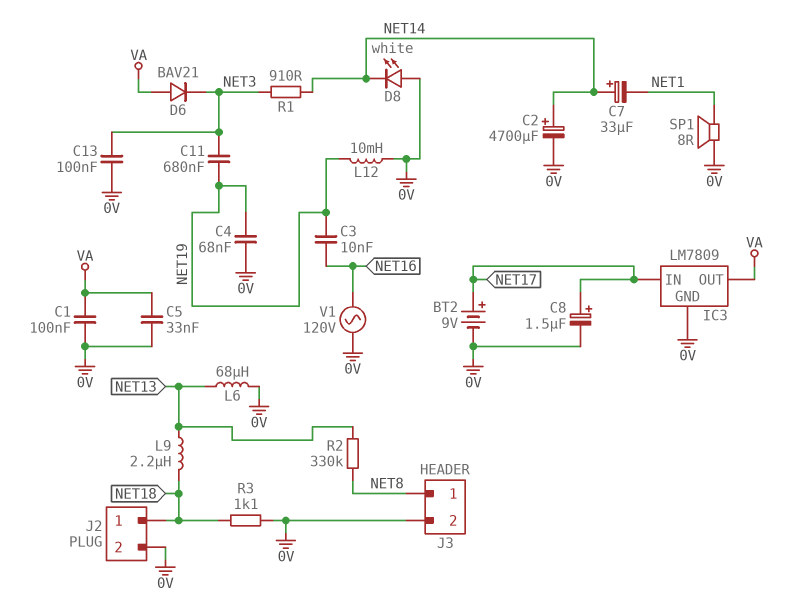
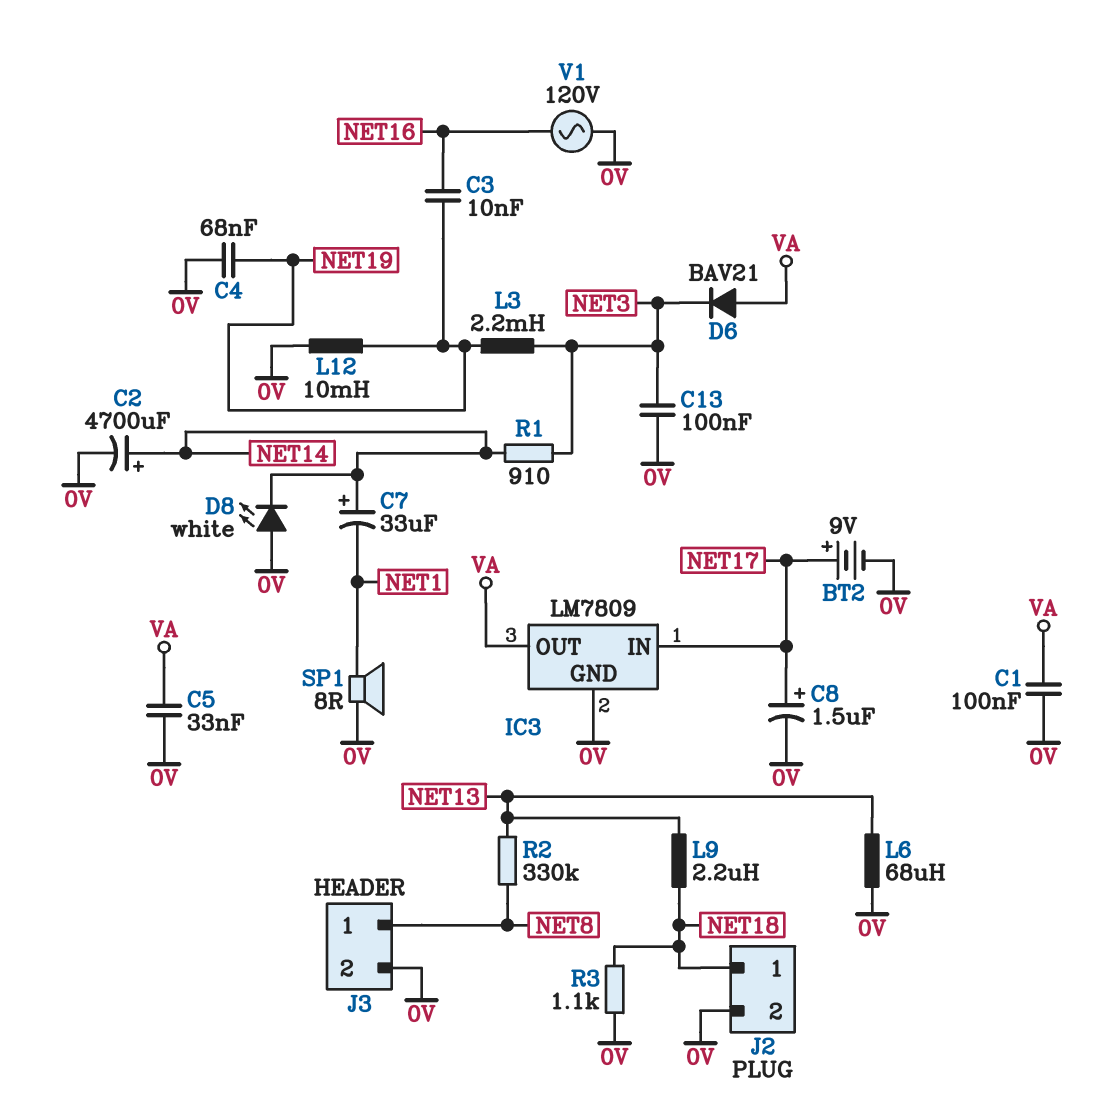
C11: 680nF (NET3, NET19) -> none
L3: none -> 2.2mH (NET3, NET19)

